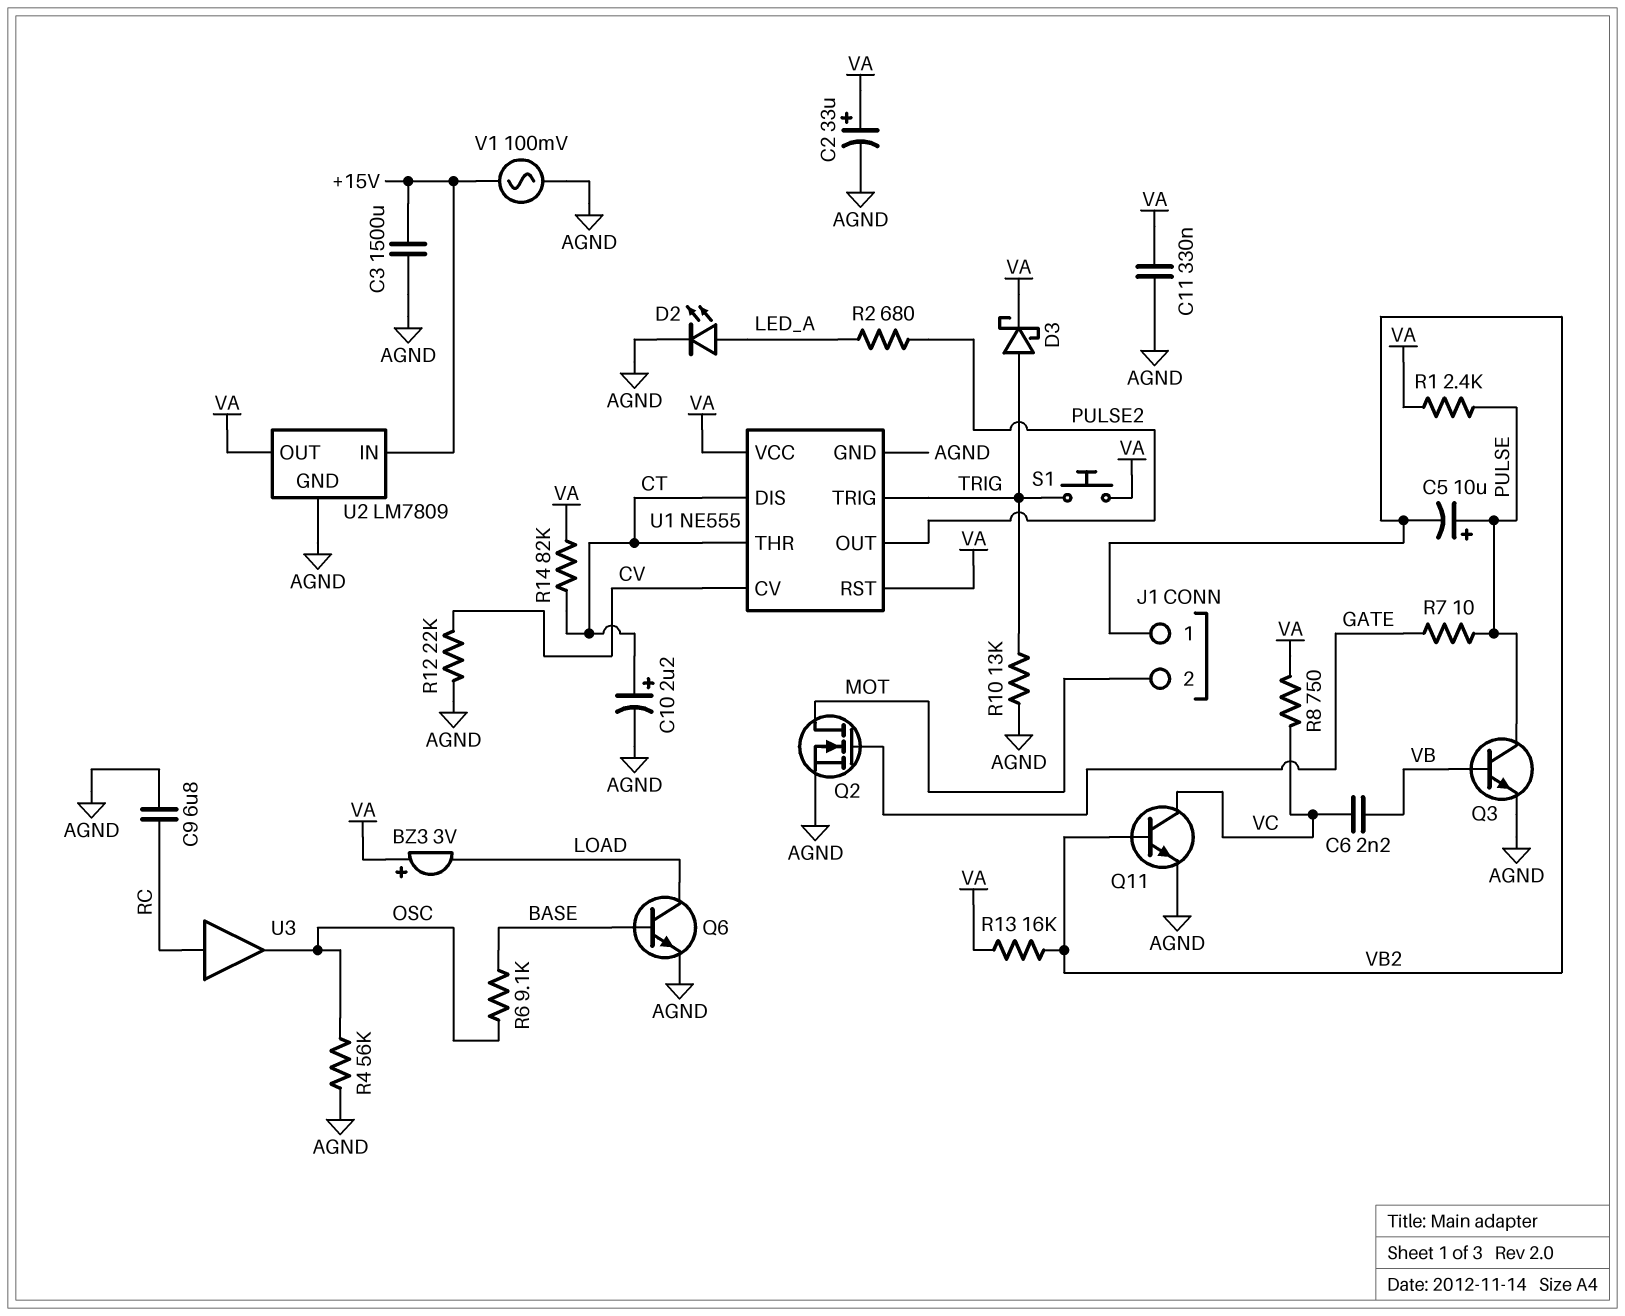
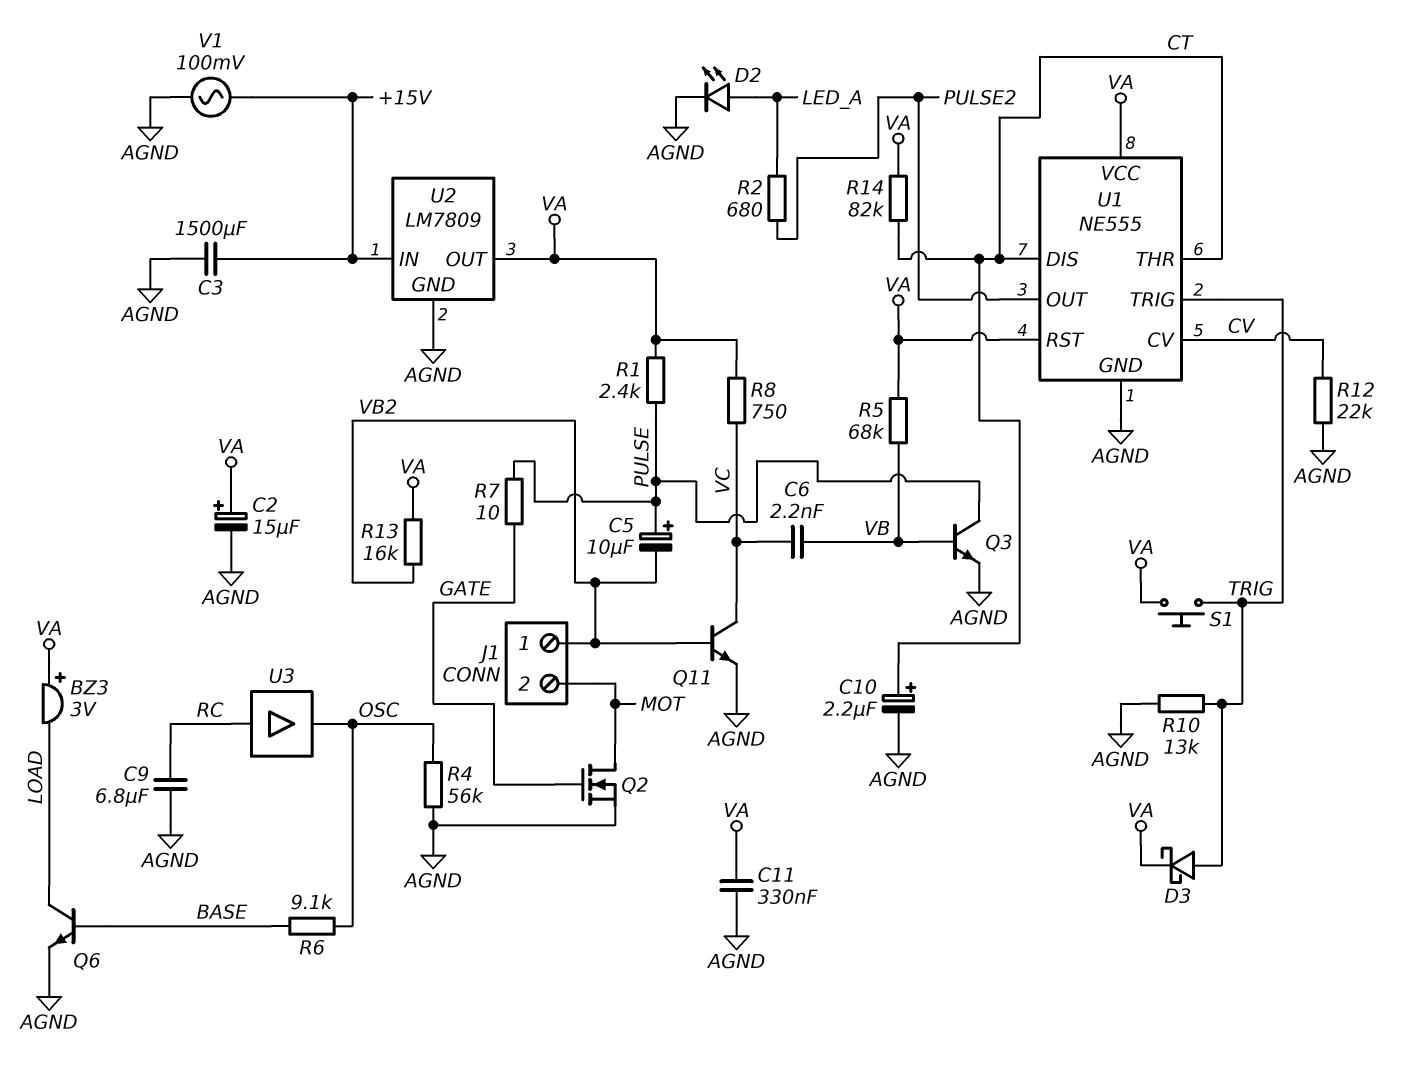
C2: 33uF (plus VA, minus AGND) -> 15uF (plus VA, minus AGND)
R5: none -> 68k (VA, VB)

